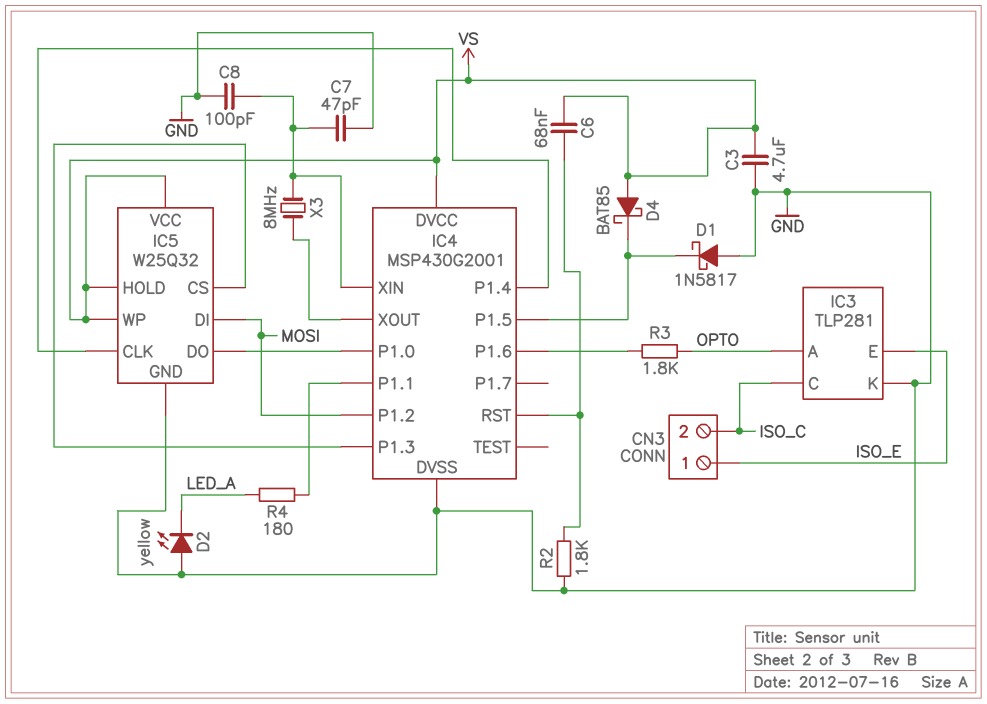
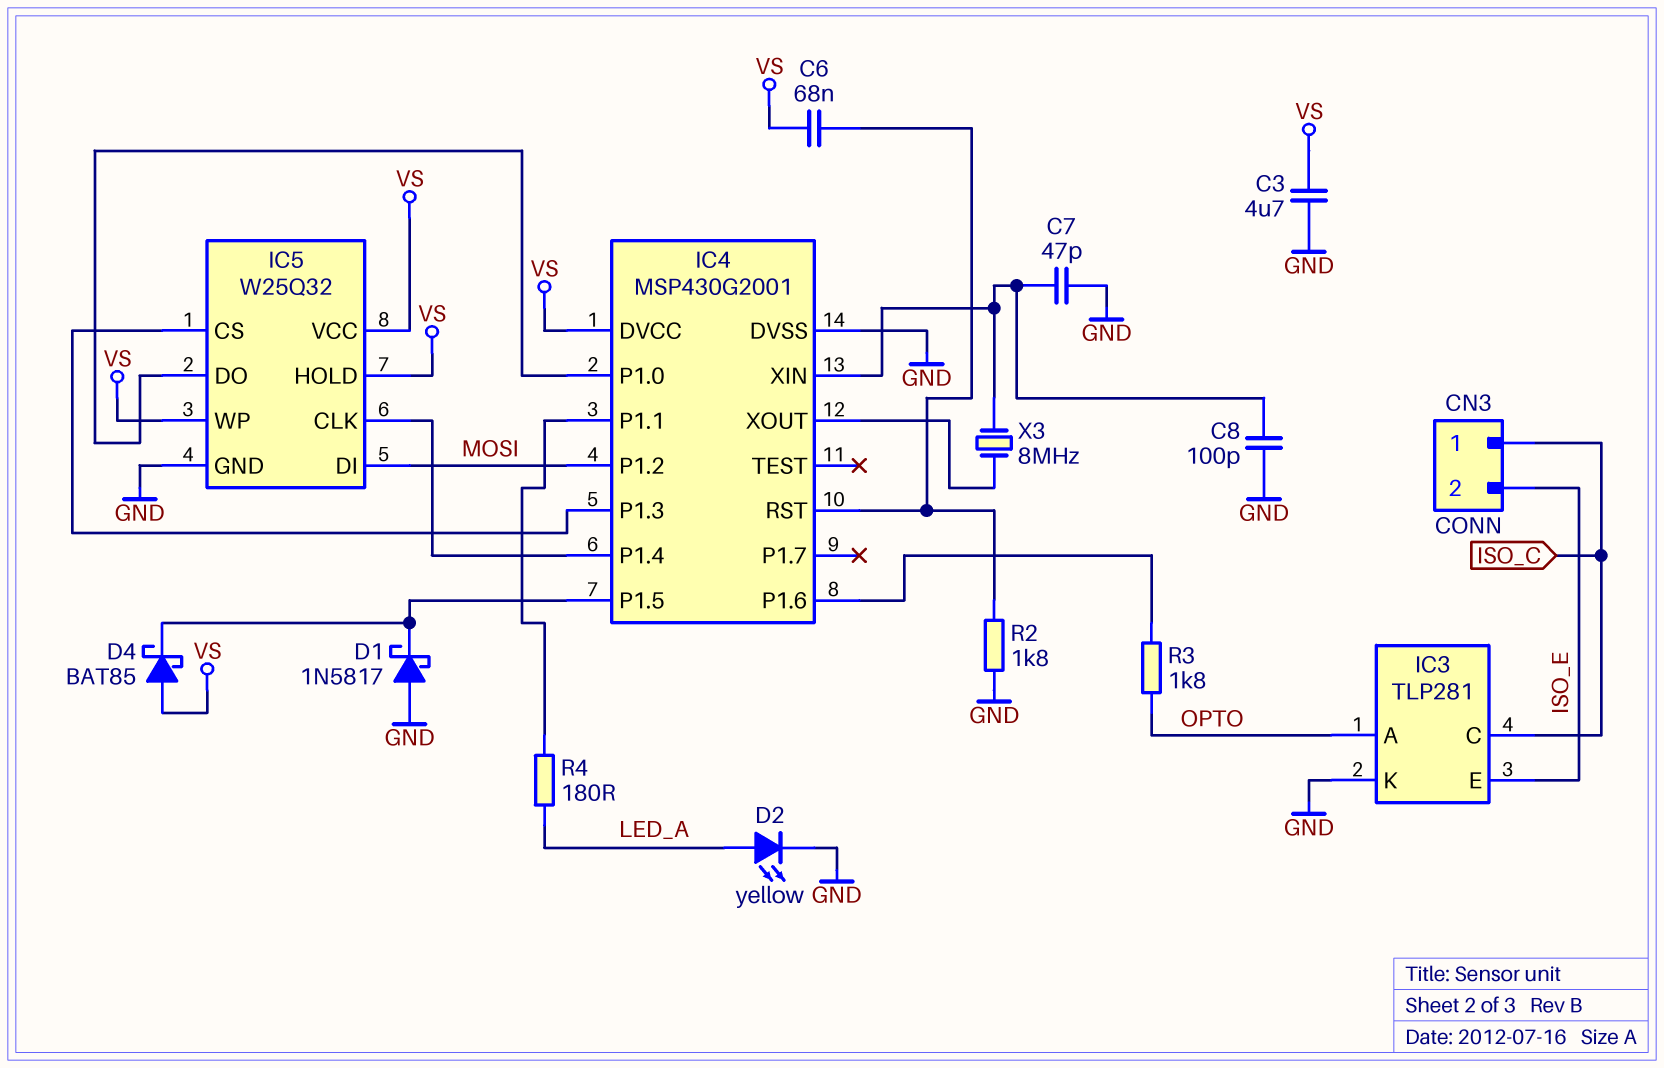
CN3 pin 1: ISO_E -> ISO_C
CN3 pin 2: ISO_C -> ISO_E
D2: LED yellow (A GND, K LED_A) -> LED yellow (A LED_A, K GND)

